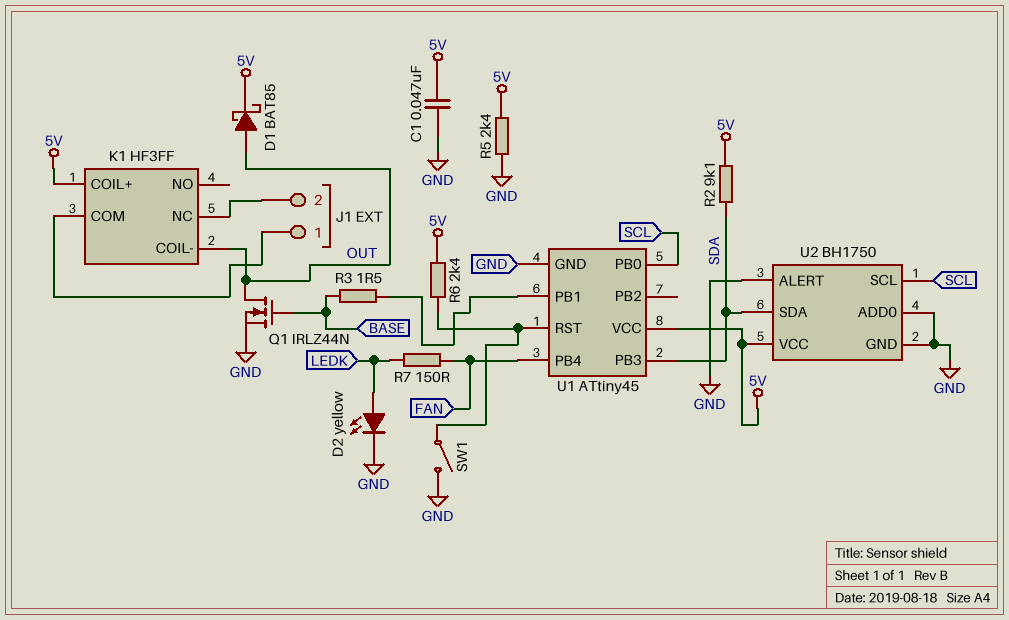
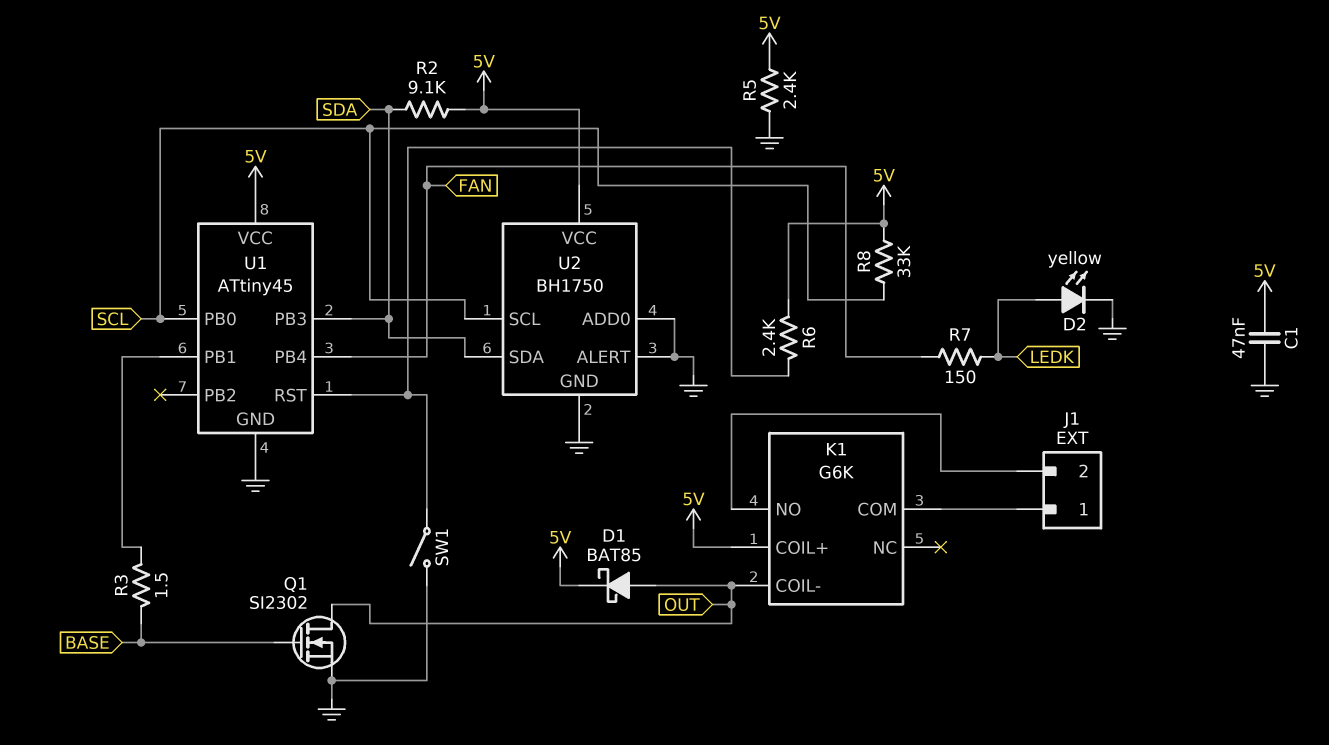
K1: HF3FF -> G6K
K1 pin NC: J1/2 -> none
K1 pin NO: none -> J1/2
Q1: NMOS IRLZ44N (G BASE, D OUT, S GND) -> NMOS SI2302 (G BASE, D OUT, S GND)
R8: none -> 33k (5V, SCL)

